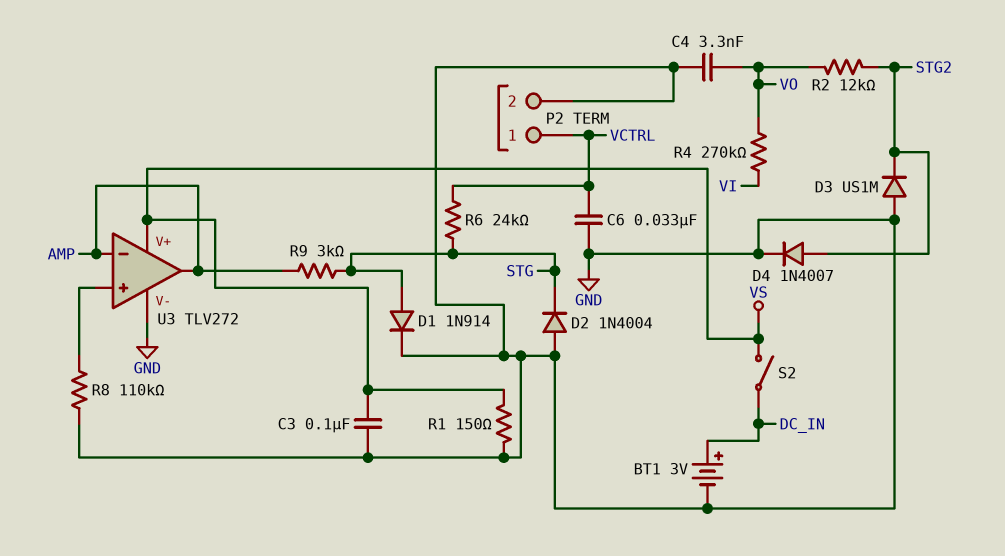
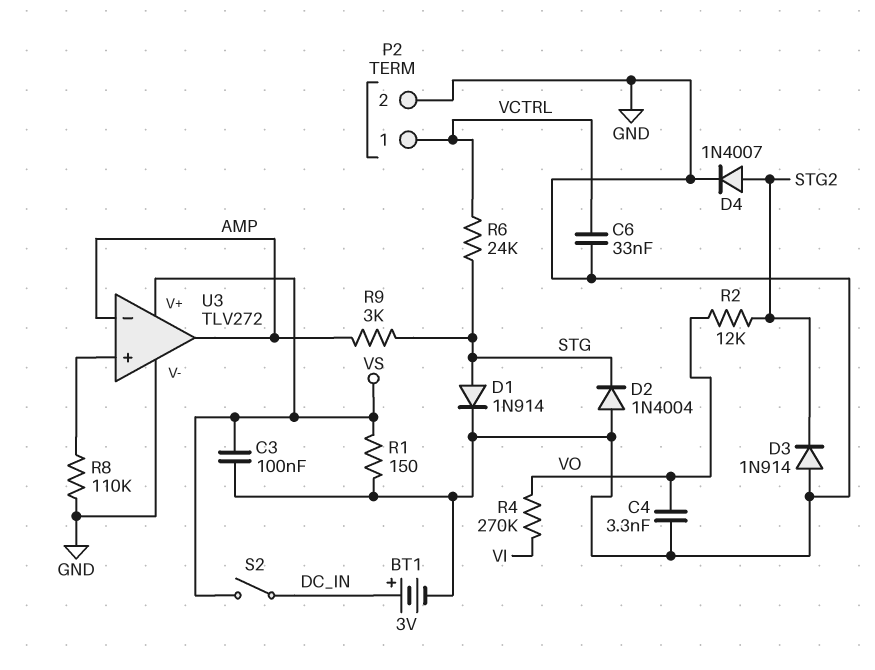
D3: diode US1M (A GND, K STG2) -> diode 1N914 (A GND, K STG2)

